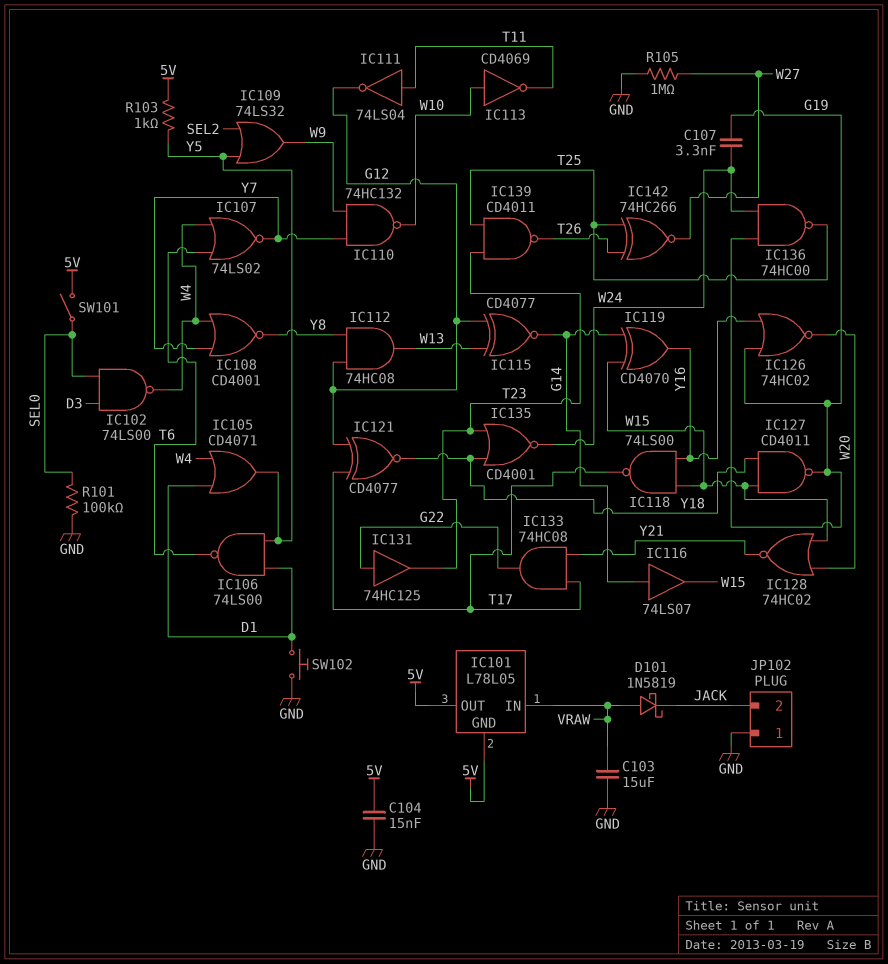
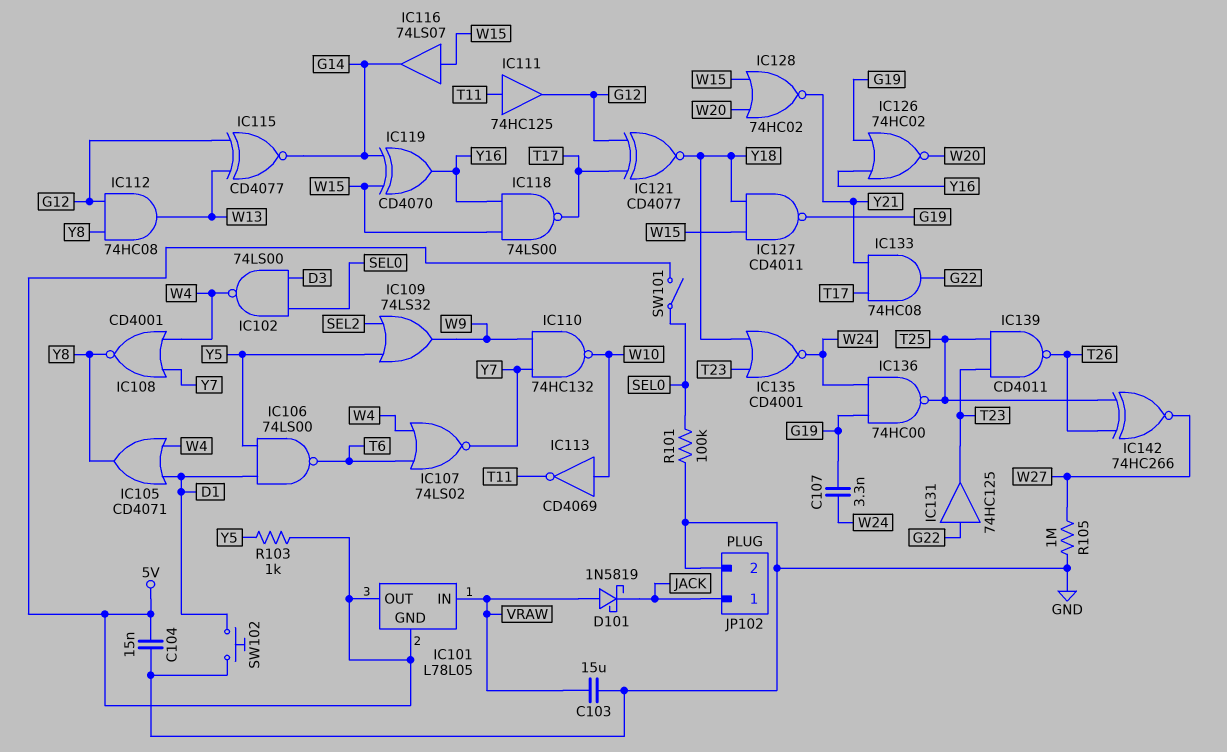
IC105: OR CD4071 (in D1, in W4, out Y5) -> OR CD4071 (in D1, in W4, out Y8)
IC111: NOT 74LS04 (in T11, out G12) -> buffer 74HC125 (in T11, out G12)
IC116: buffer 74LS07 (in G14, out W15) -> buffer 74LS07 (in W15, out G14)
JP102 pin 1: GND -> JACK
JP102 pin 2: JACK -> GND

